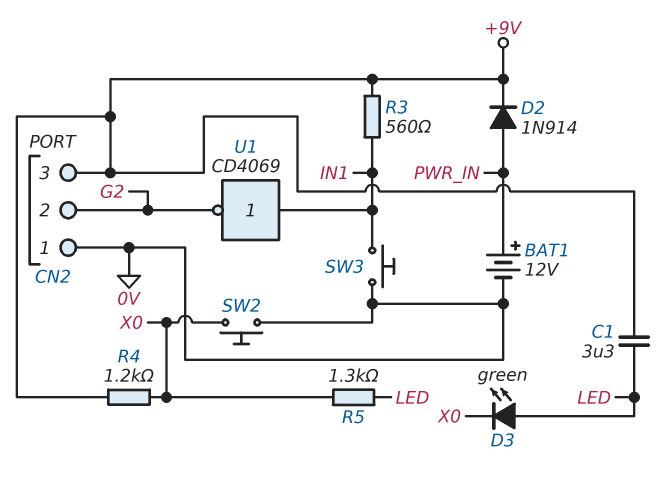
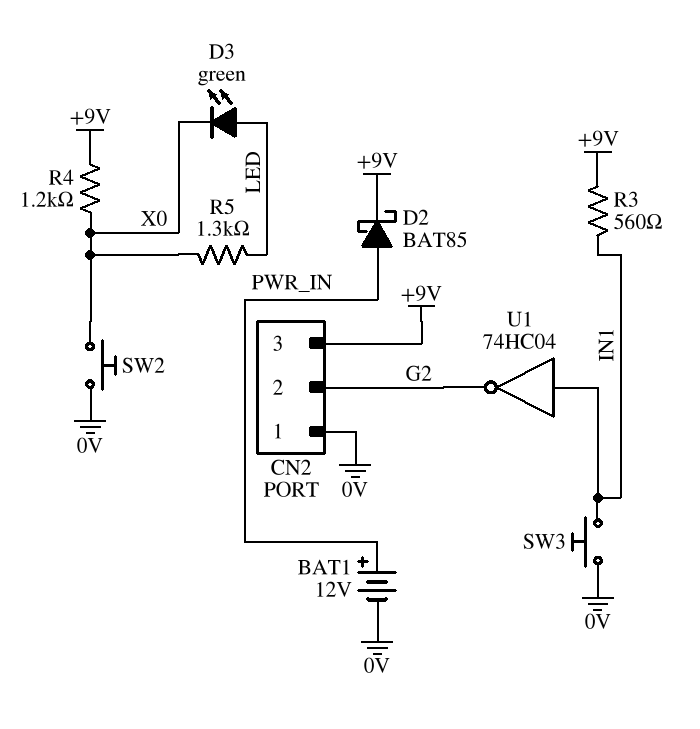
C1: 3.3uF (+9V, LED) -> none
D2: diode 1N914 (A PWR_IN, K +9V) -> schottky BAT85 (A PWR_IN, K +9V)
U1: NOT CD4069 (in IN1, out G2) -> NOT 74HC04 (in IN1, out G2)

